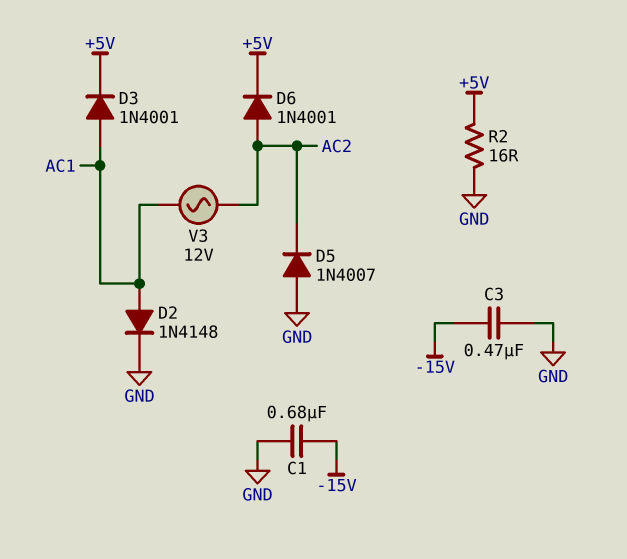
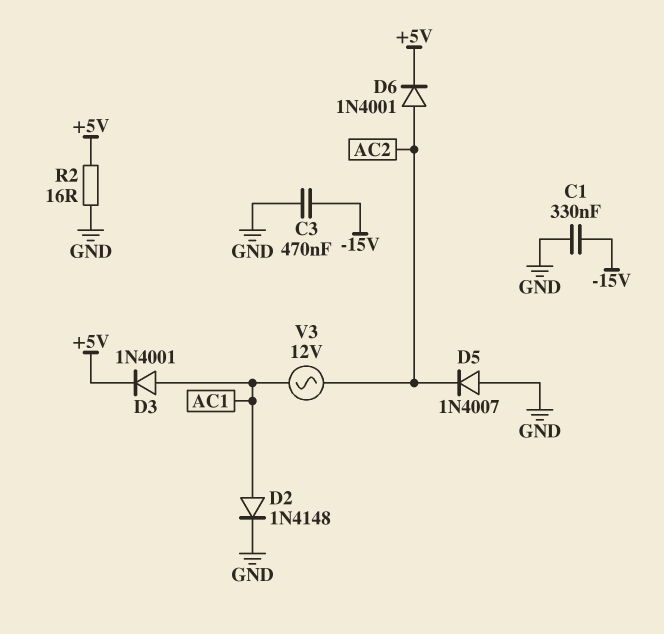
C1: 680nF (-15V, GND) -> 330nF (-15V, GND)

